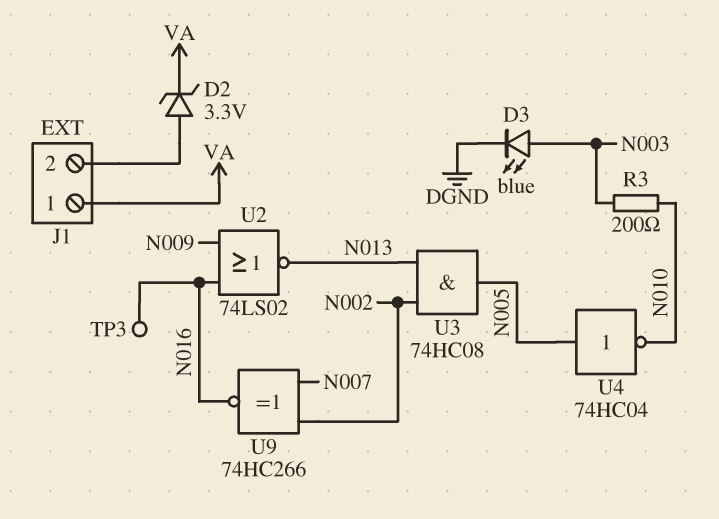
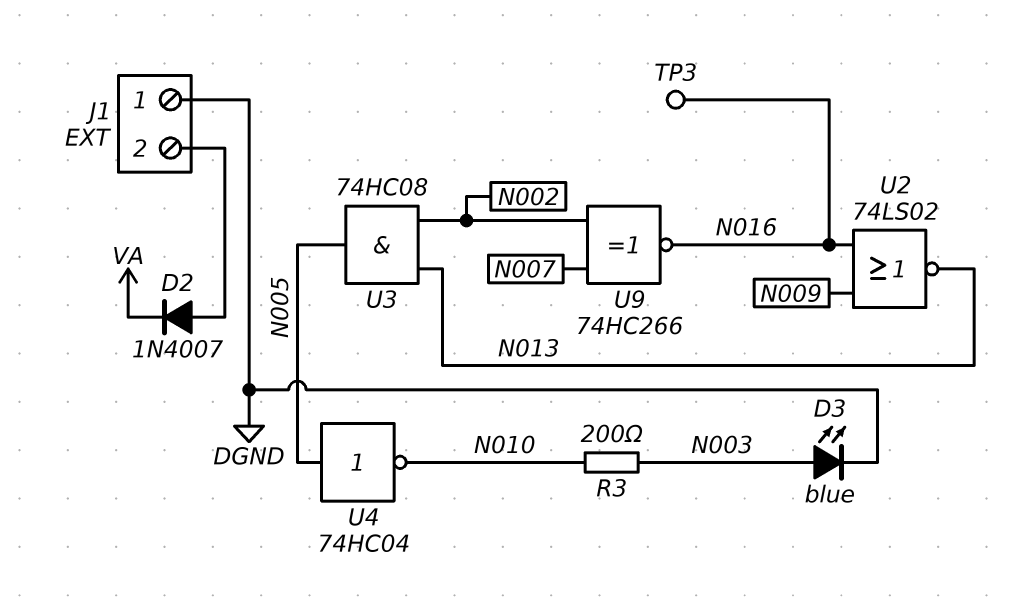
D2: zener 3.3V (A J1/2, K VA) -> diode 1N4007 (A J1/2, K VA)
J1 pin 1: VA -> DGND

